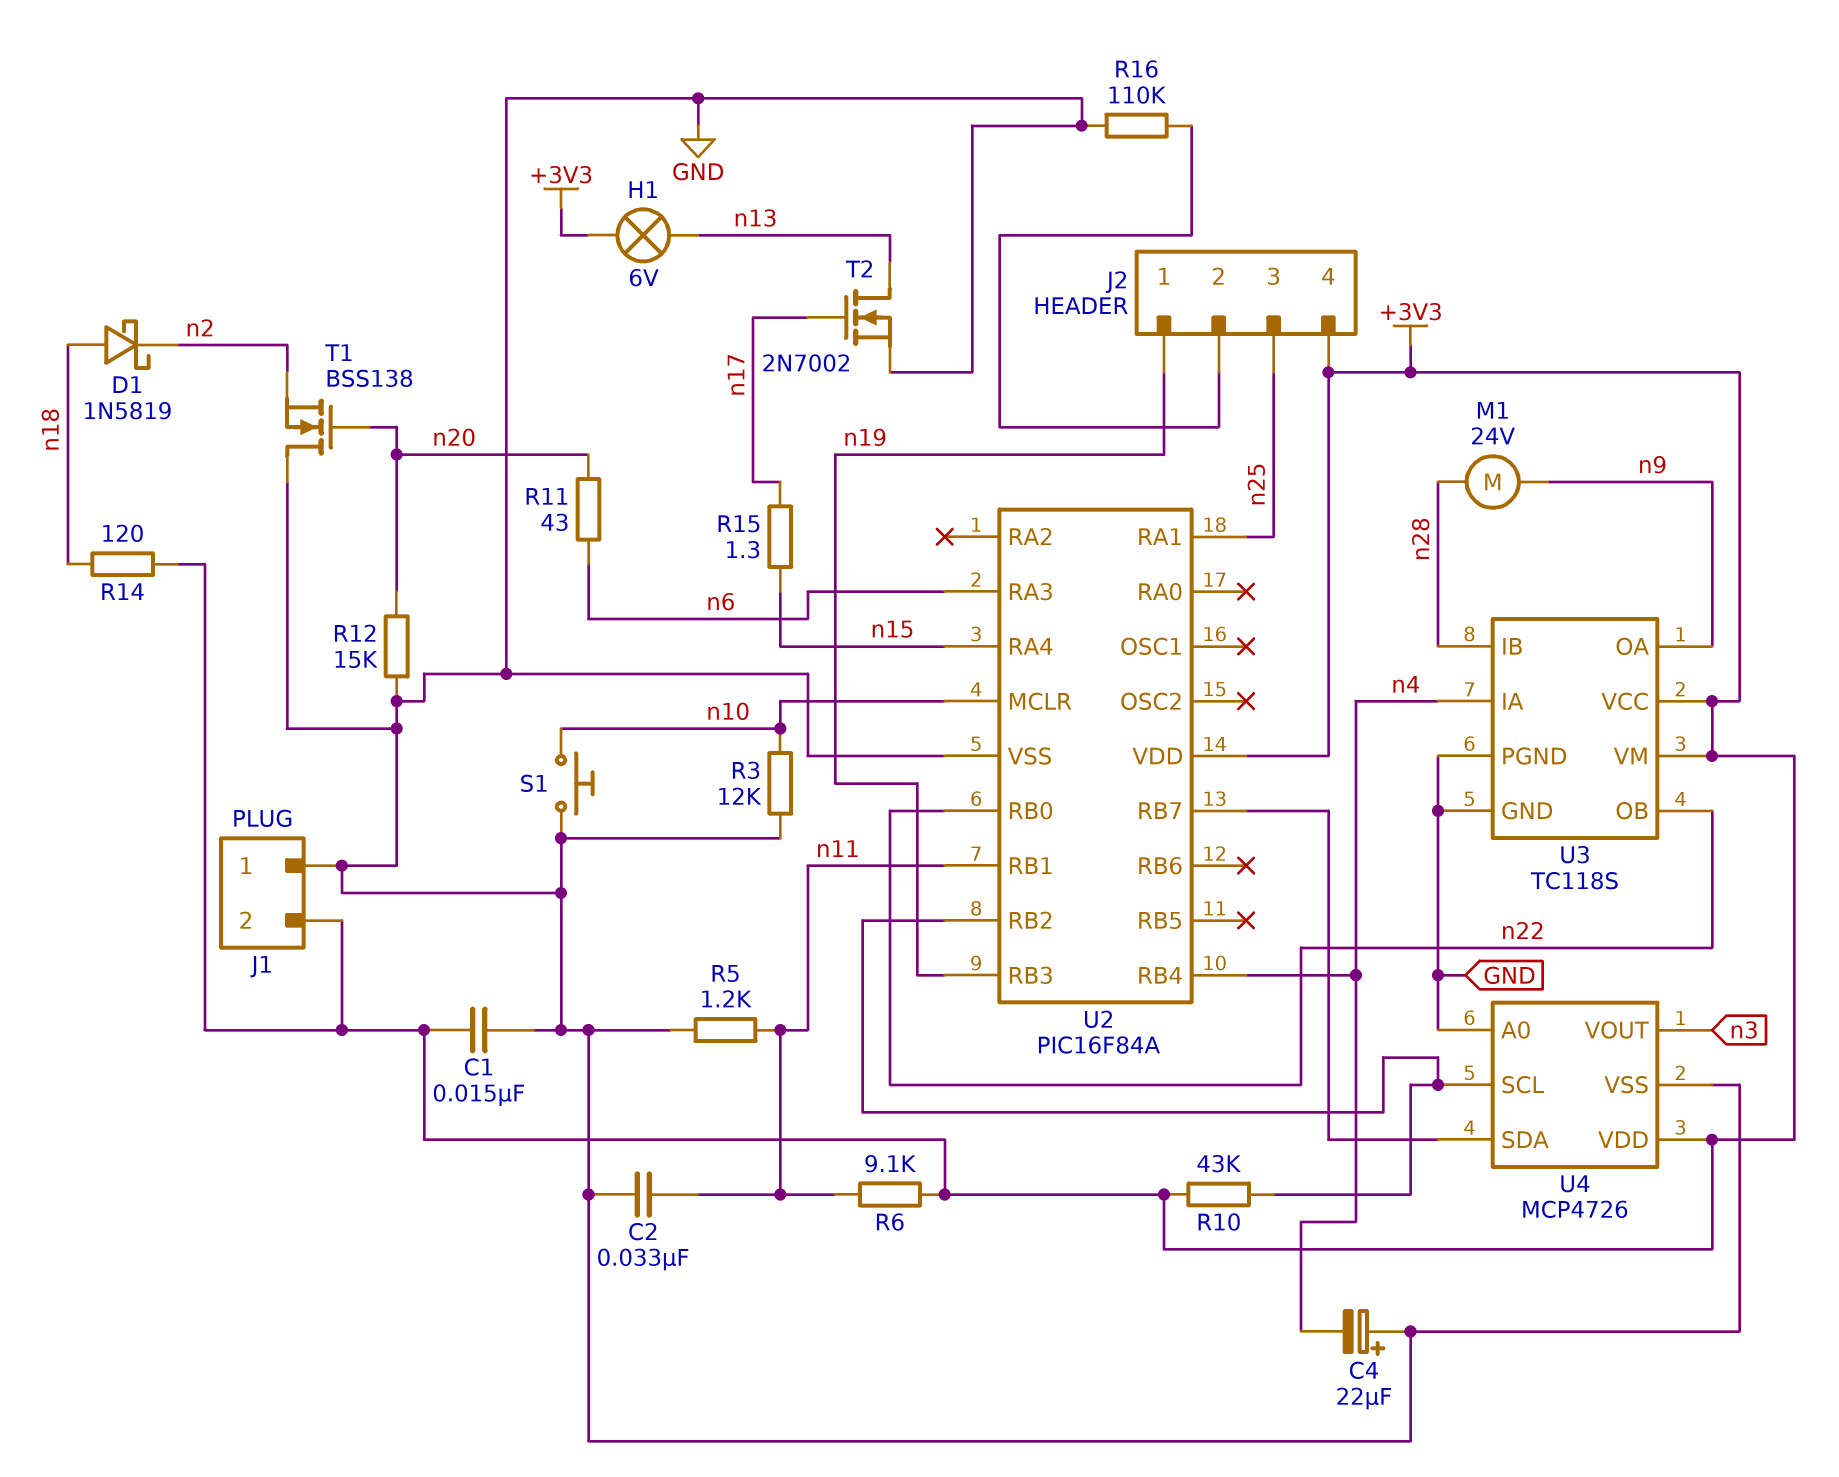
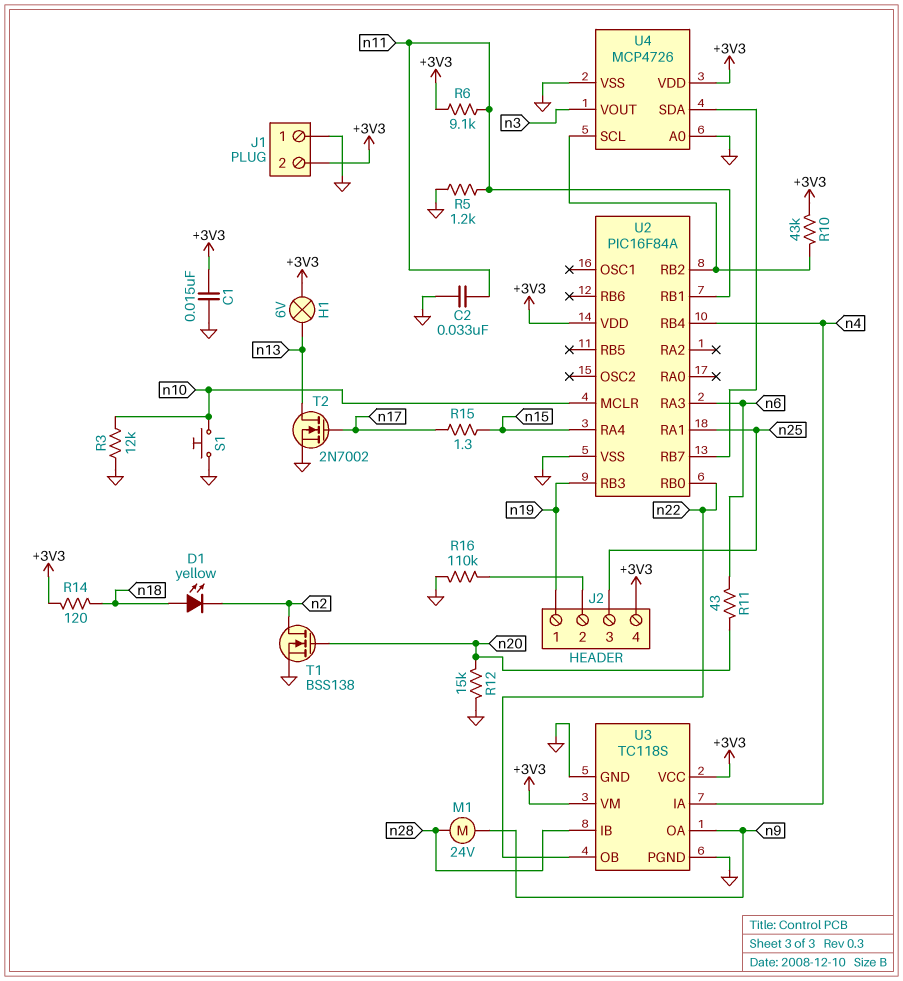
C4: 22uF (plus GND, minus n4) -> none
D1: schottky 1N5819 (A n18, K n2) -> LED yellow (A n18, K n2)
T1: NMOS BSS138 (G n20, D GND, S n2) -> NMOS BSS138 (G n20, D n2, S GND)

